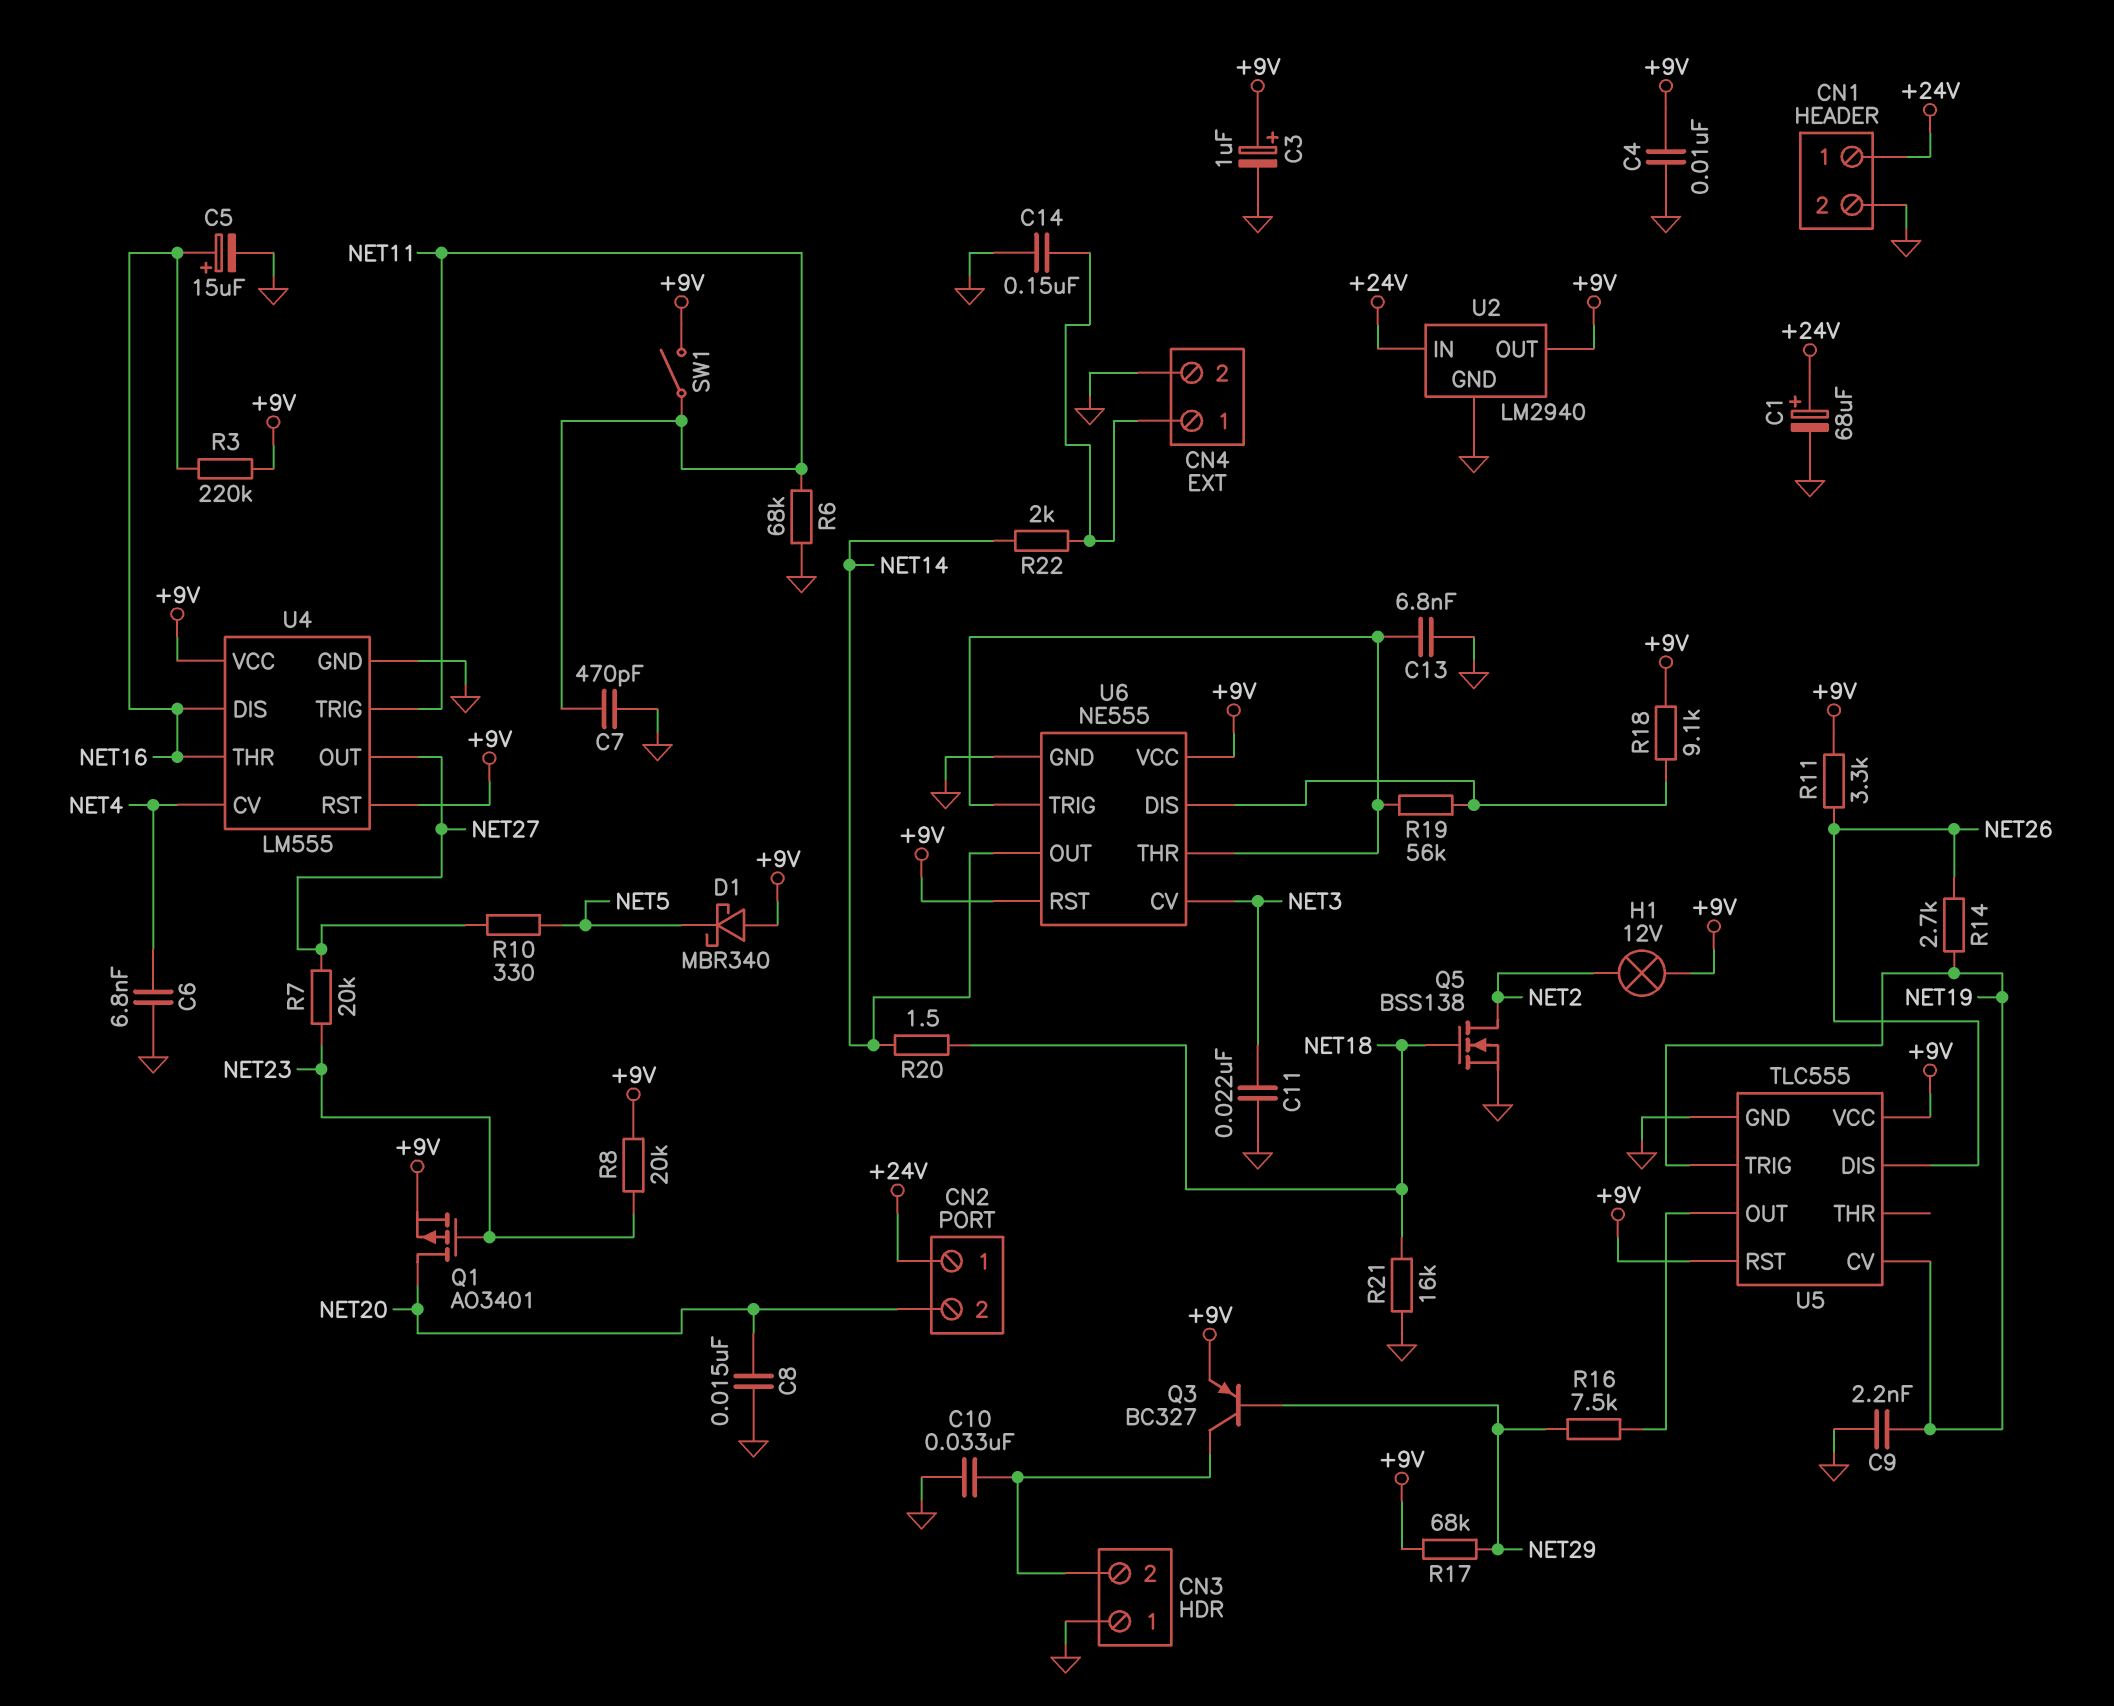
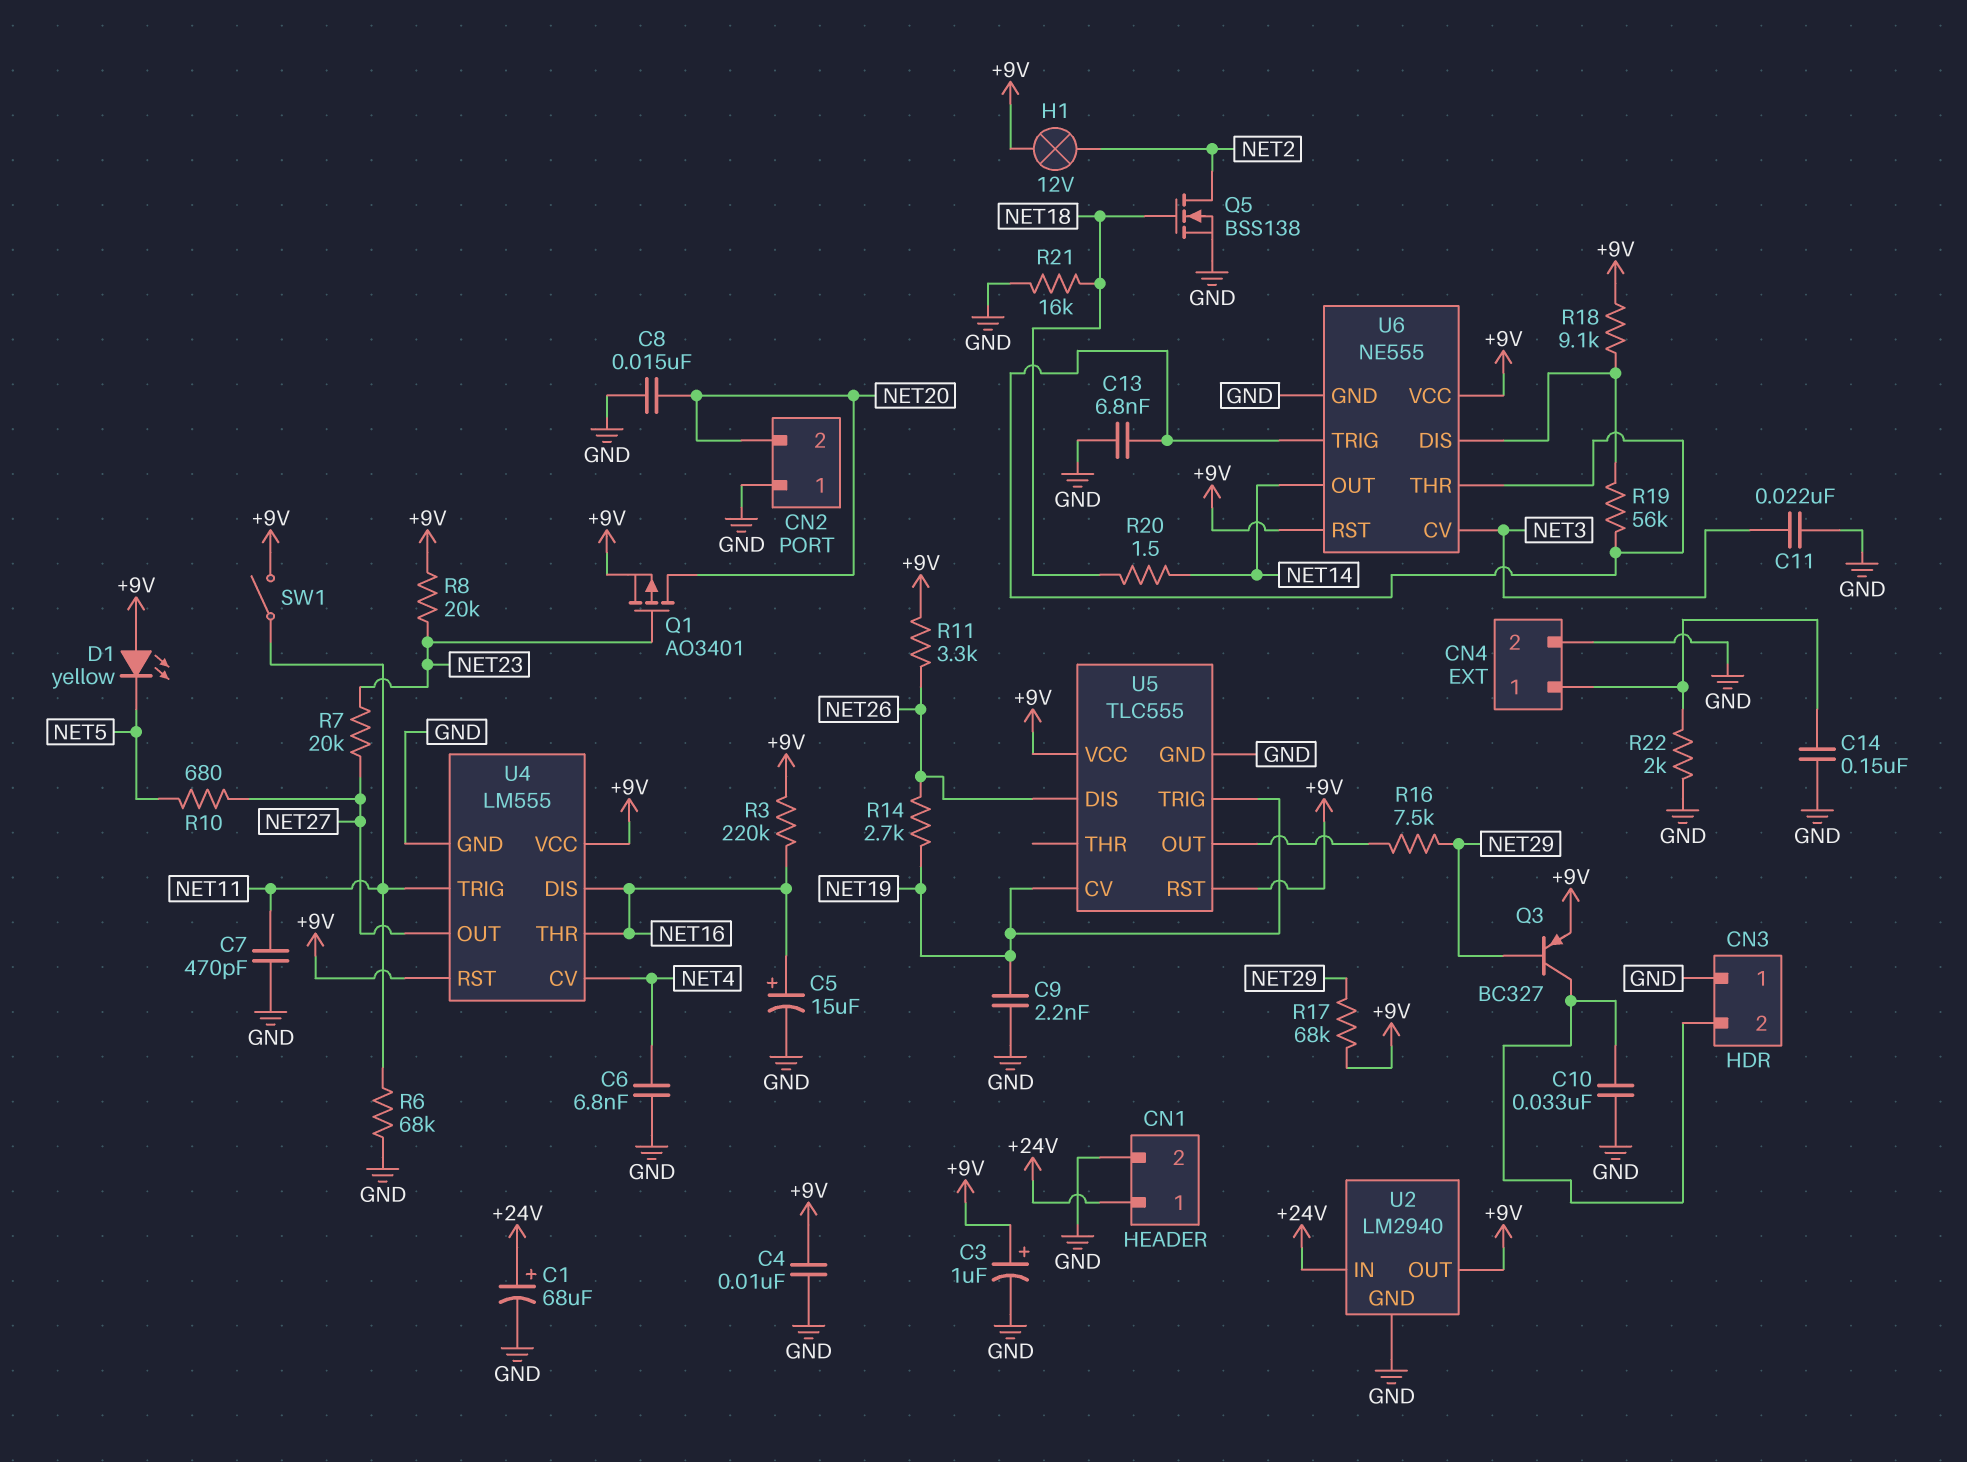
CN2 pin 1: +24V -> GND
D1: schottky MBR340 (A +9V, K NET5) -> LED yellow (A +9V, K NET5)
R10: 330 (NET5, NET27) -> 680 (NET5, NET27)
R22: 2k (CN4/1, NET14) -> 2k (CN4/1, GND)

